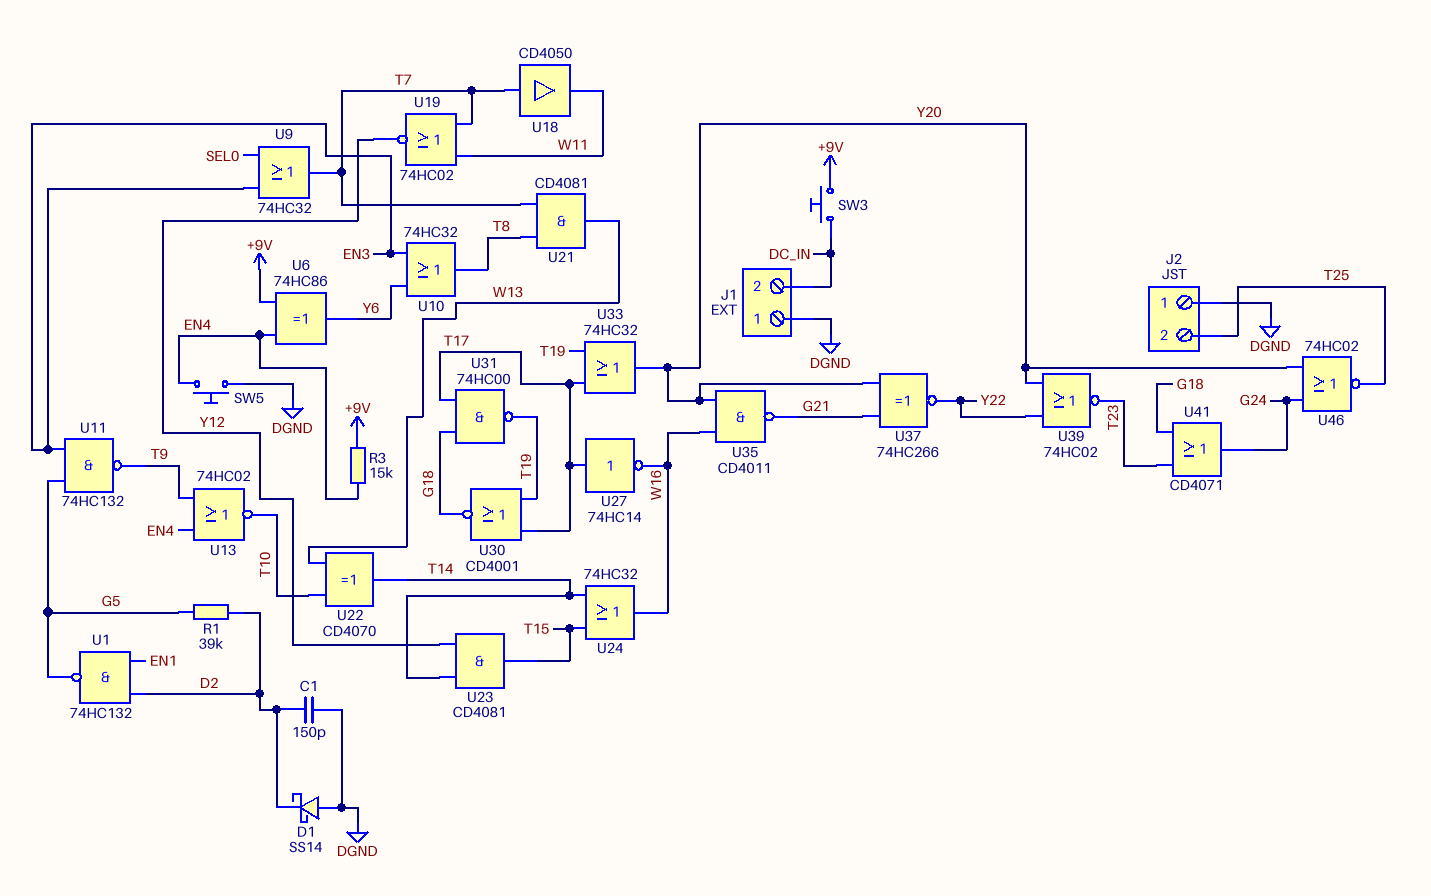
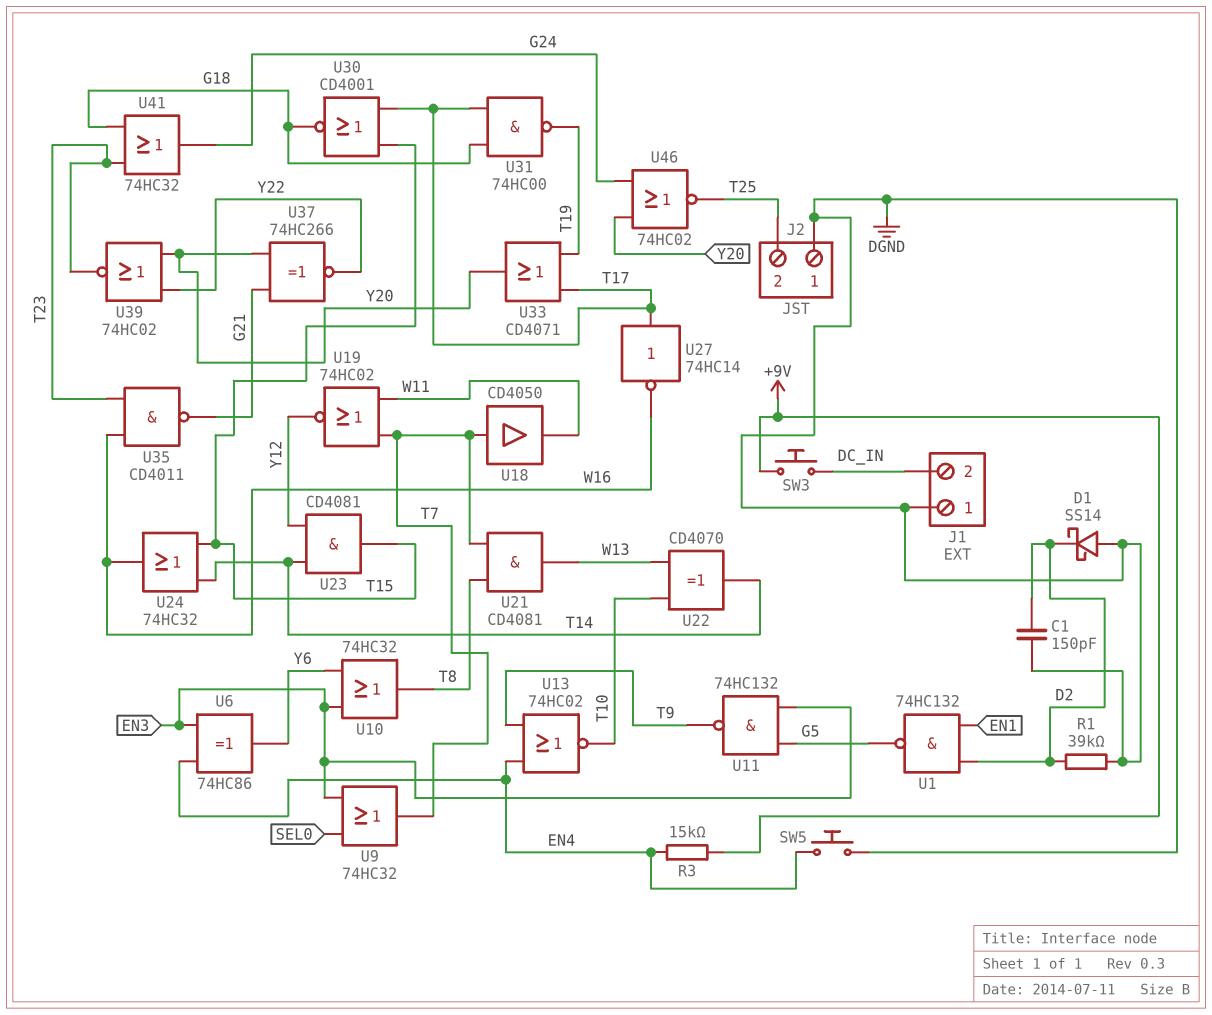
R1: 39k (D2, G5) -> 39k (D2, DGND)
U6: XOR 74HC86 (in +9V, in EN4, out Y6) -> XOR 74HC86 (in EN3, in EN4, out Y6)
U30: NOR CD4001 (in T17, in T19, out G18) -> NOR CD4001 (in T15, in T17, out G18)
U33: OR 74HC32 (in T17, in T19, out Y20) -> OR CD4071 (in T17, in T19, out Y20)
U35: NAND CD4011 (in W16, in Y20, out G21) -> NAND CD4011 (in T23, in W16, out G21)
U41: OR CD4071 (in G18, in T23, out G24) -> OR 74HC32 (in G18, in T23, out G24)

